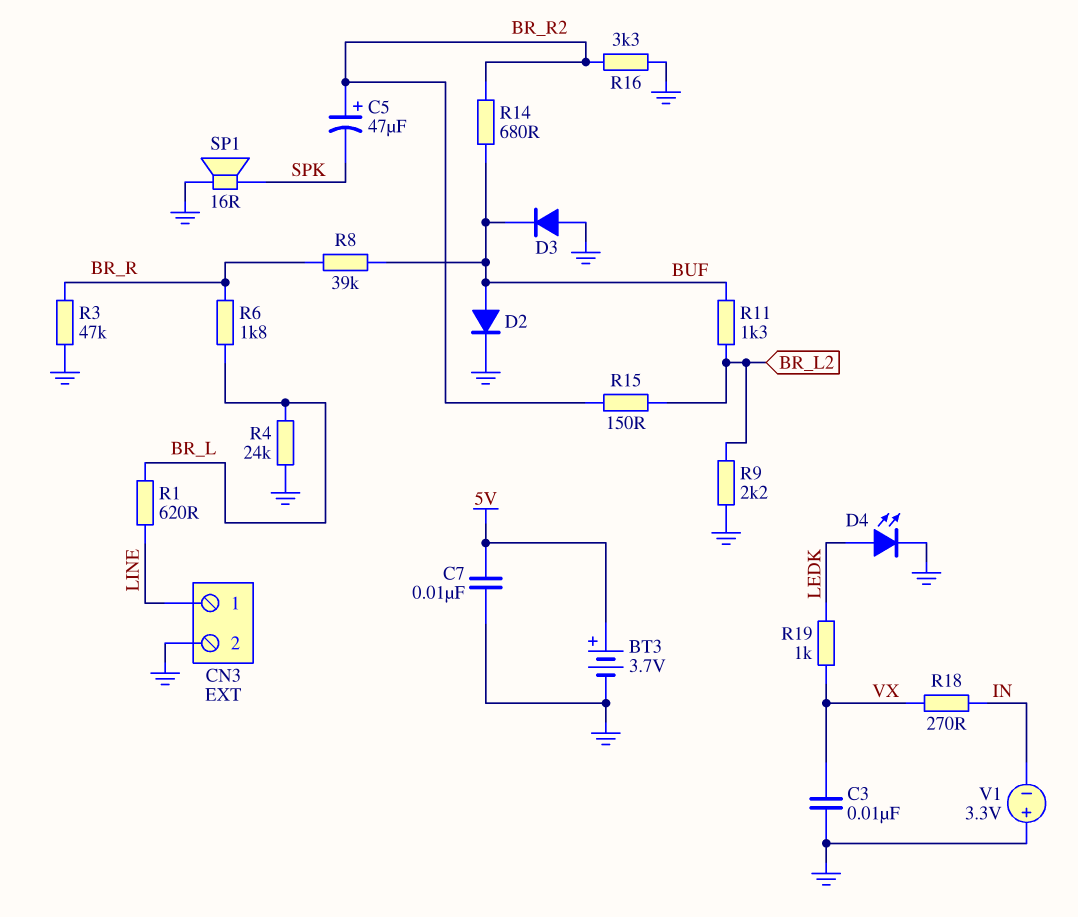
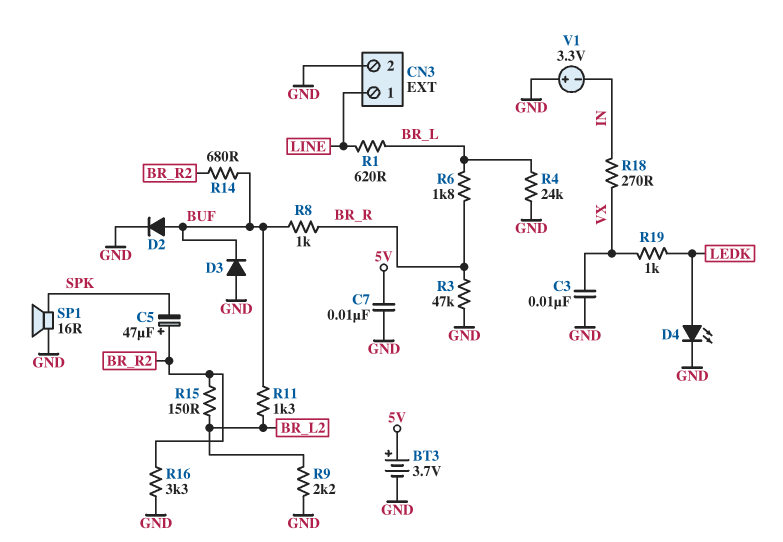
R8: 39k (BR_R, BUF) -> 1k (BR_R, BUF)

